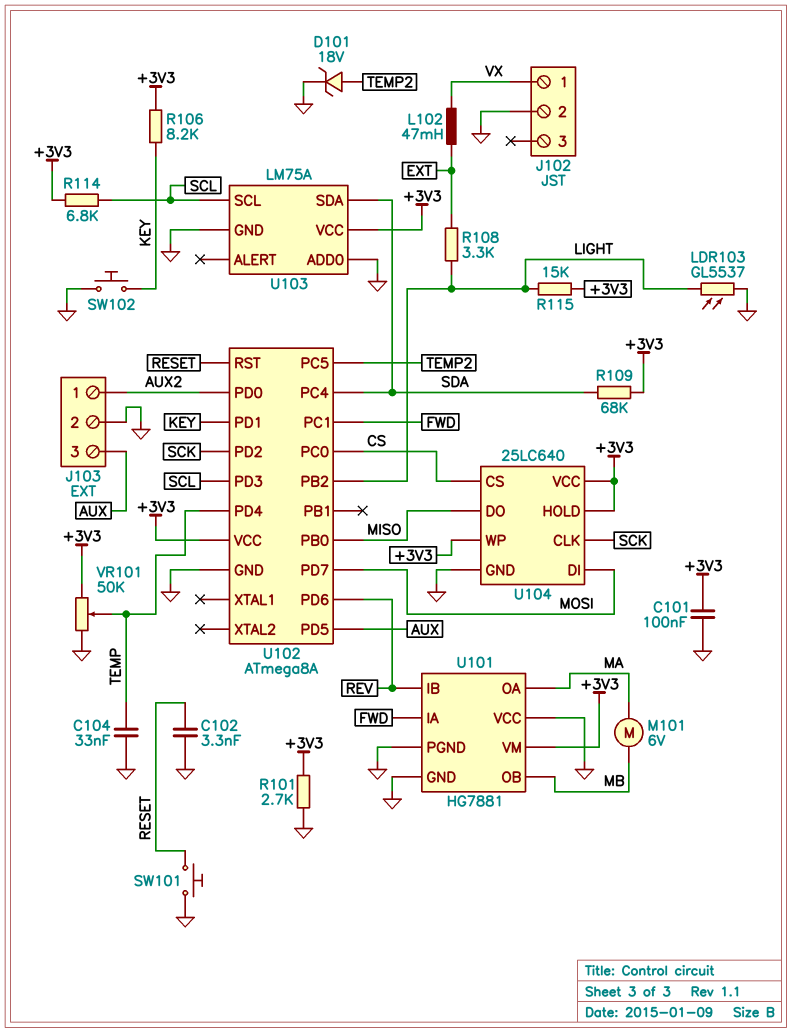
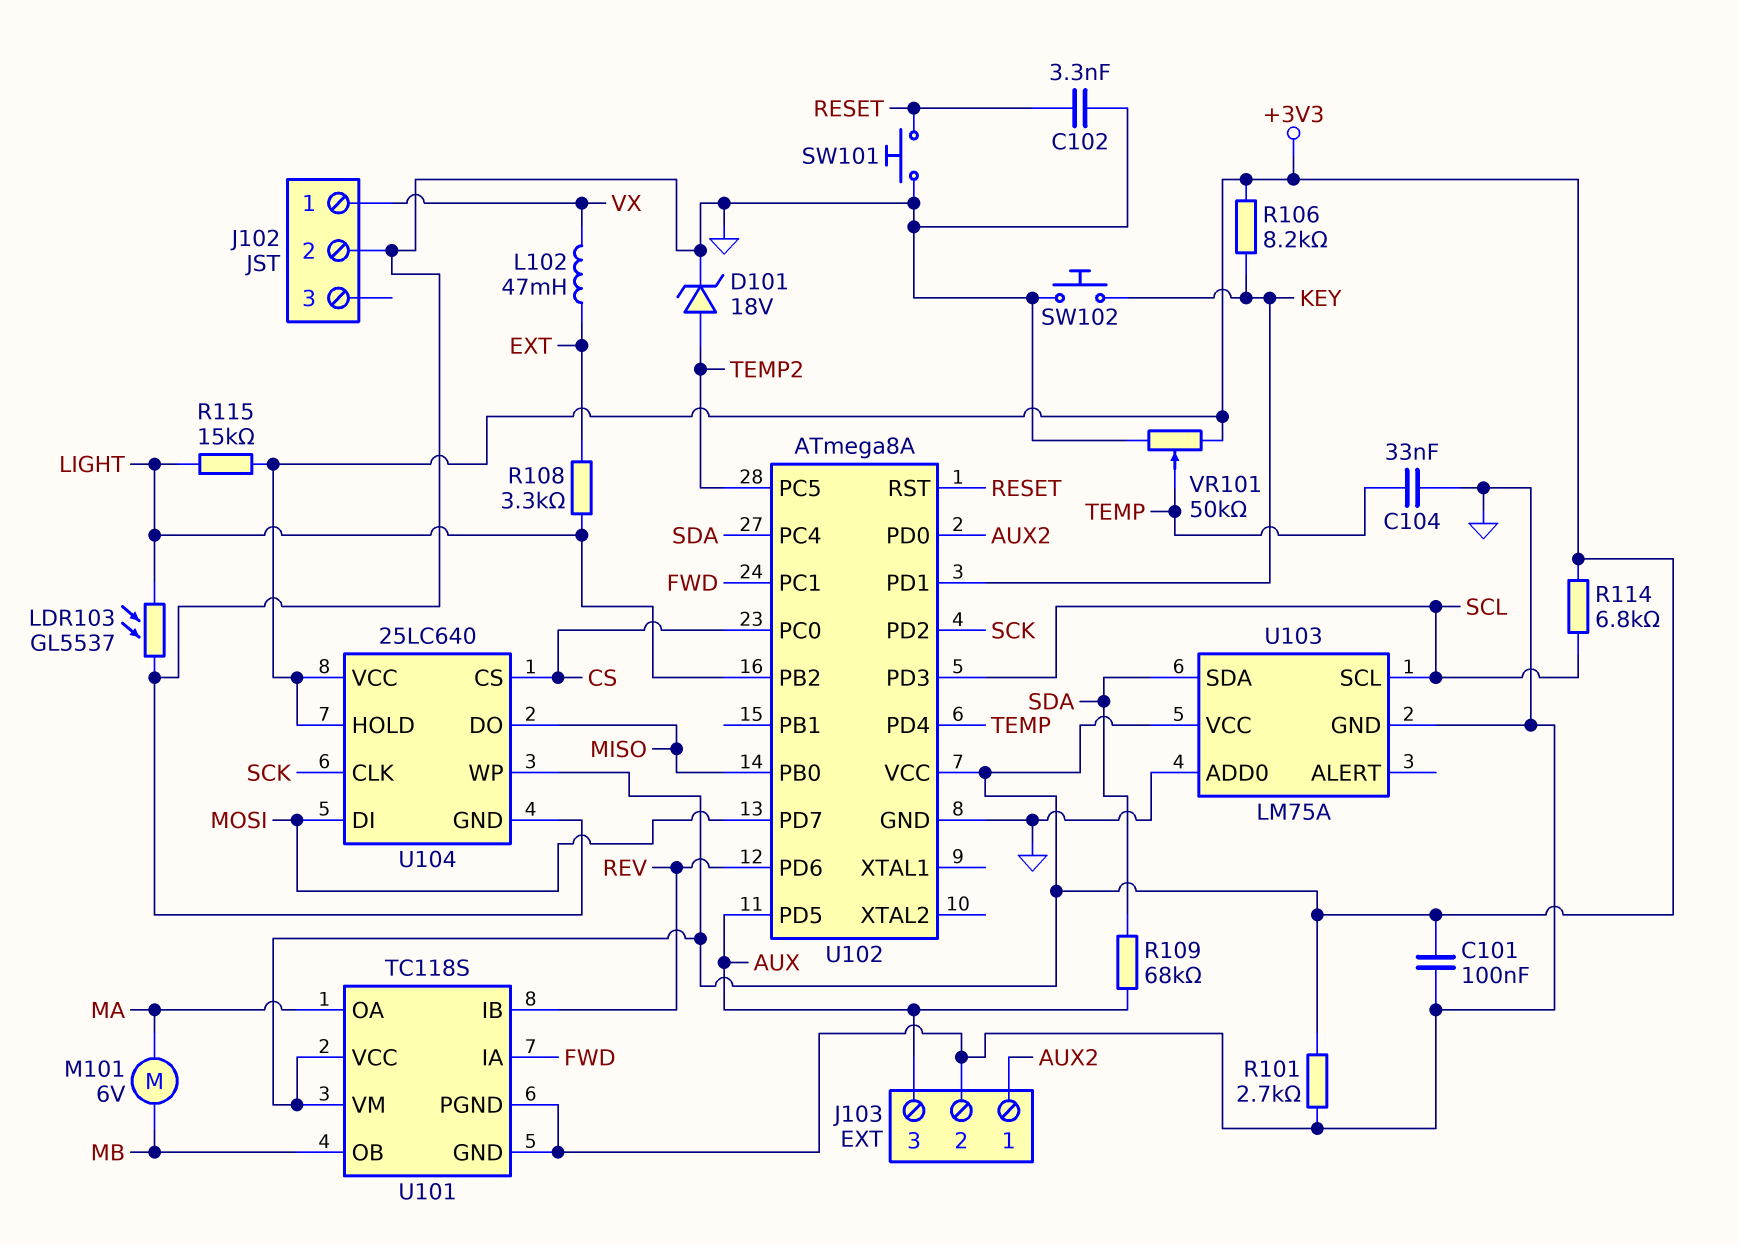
R109: 68k (+3V3, SDA) -> 68k (AUX, SDA)
U101: HG7881 -> TC118S
U101 pin VCC: GND -> +3V3

